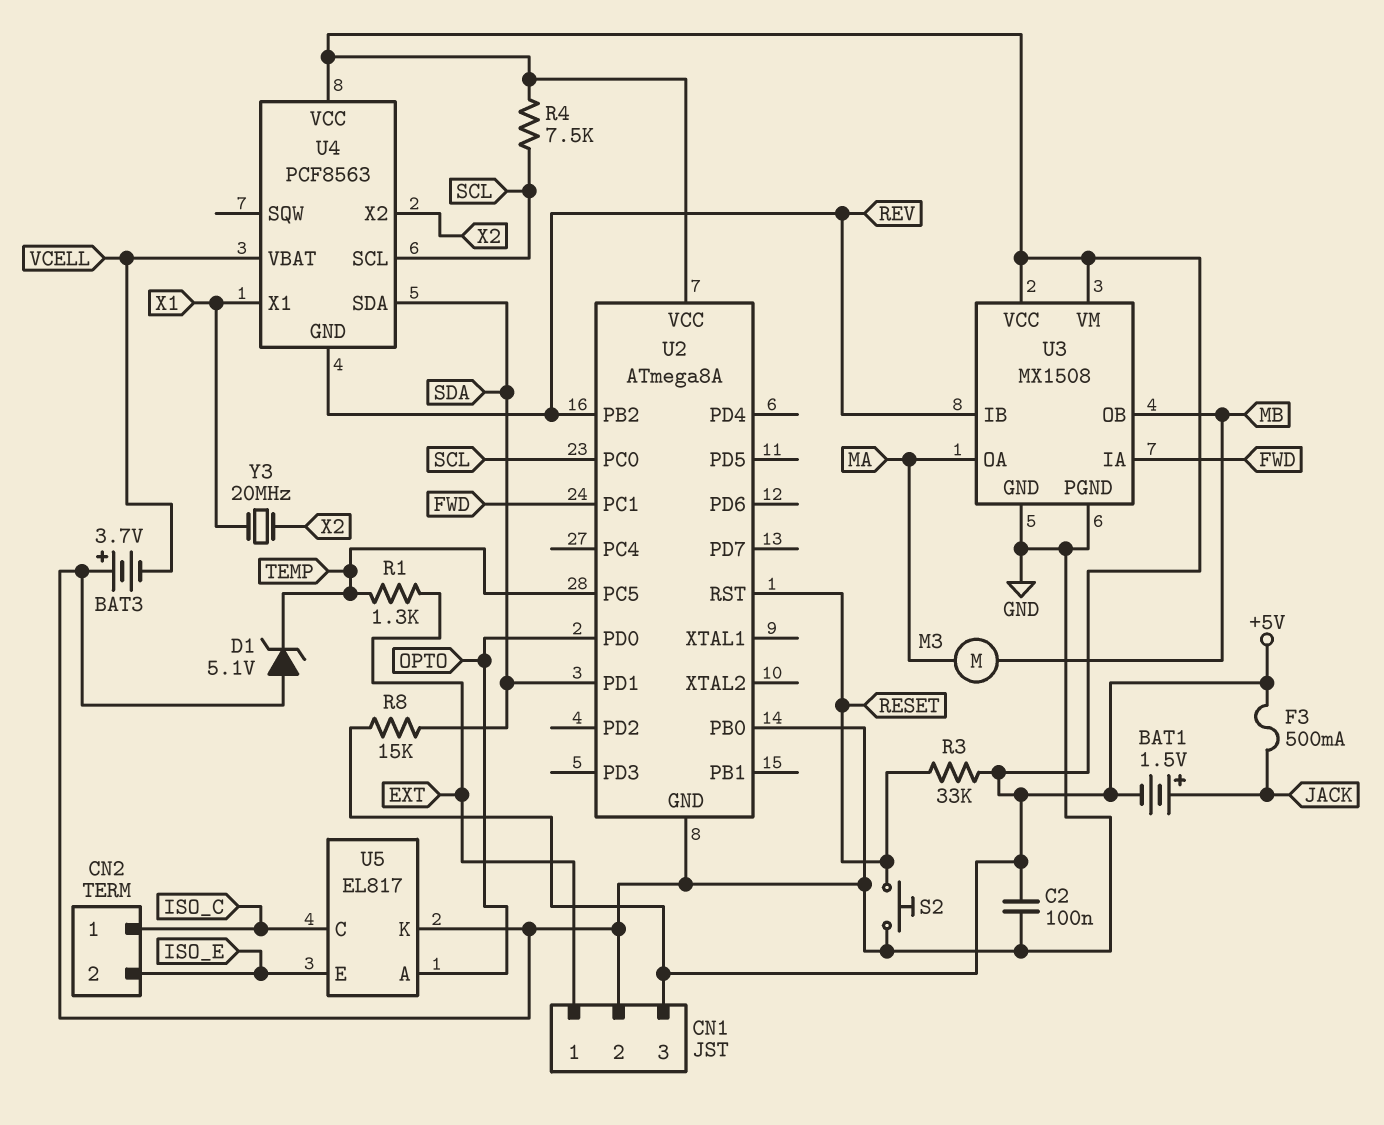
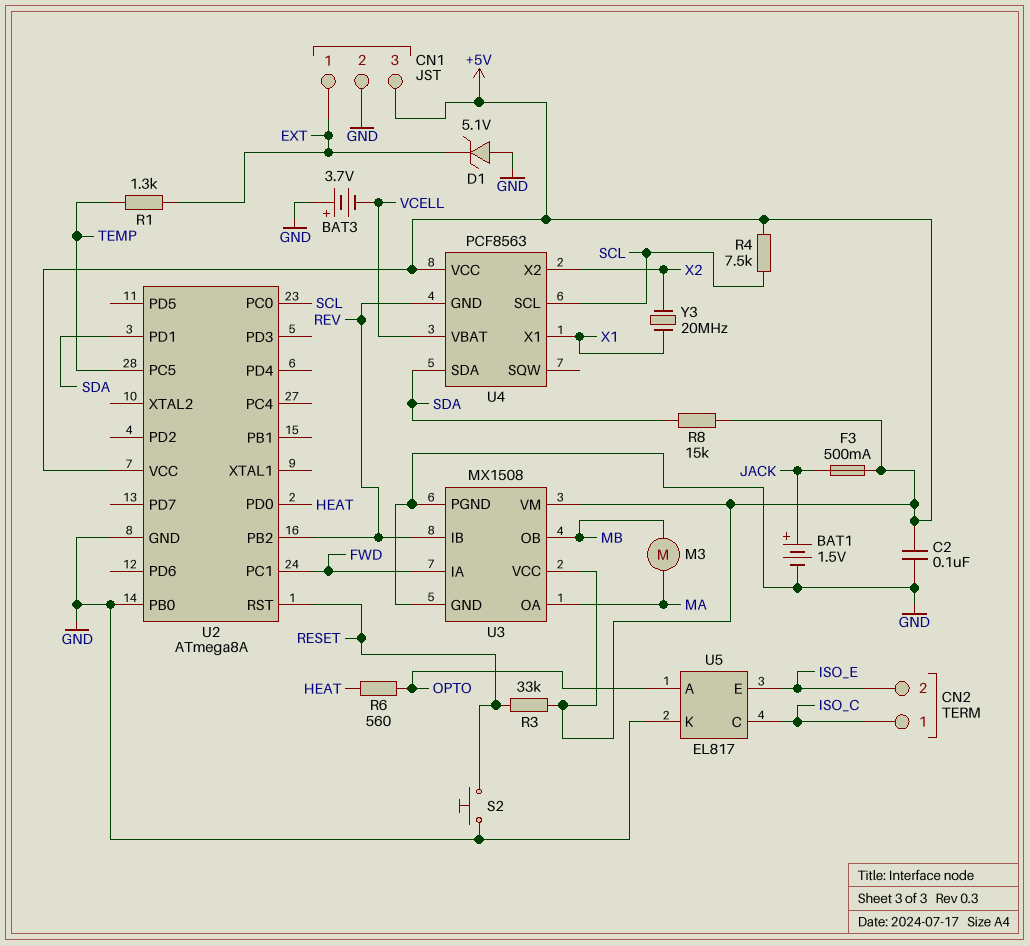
BAT1: 1.5V (plus JACK, minus +5V) -> 1.5V (plus JACK, minus GND)
D1: zener 5.1V (A GND, K TEMP) -> zener 5.1V (A GND, K EXT)
R6: none -> 560 (HEAT, OPTO)
U2 pin PD0: OPTO -> HEAT

